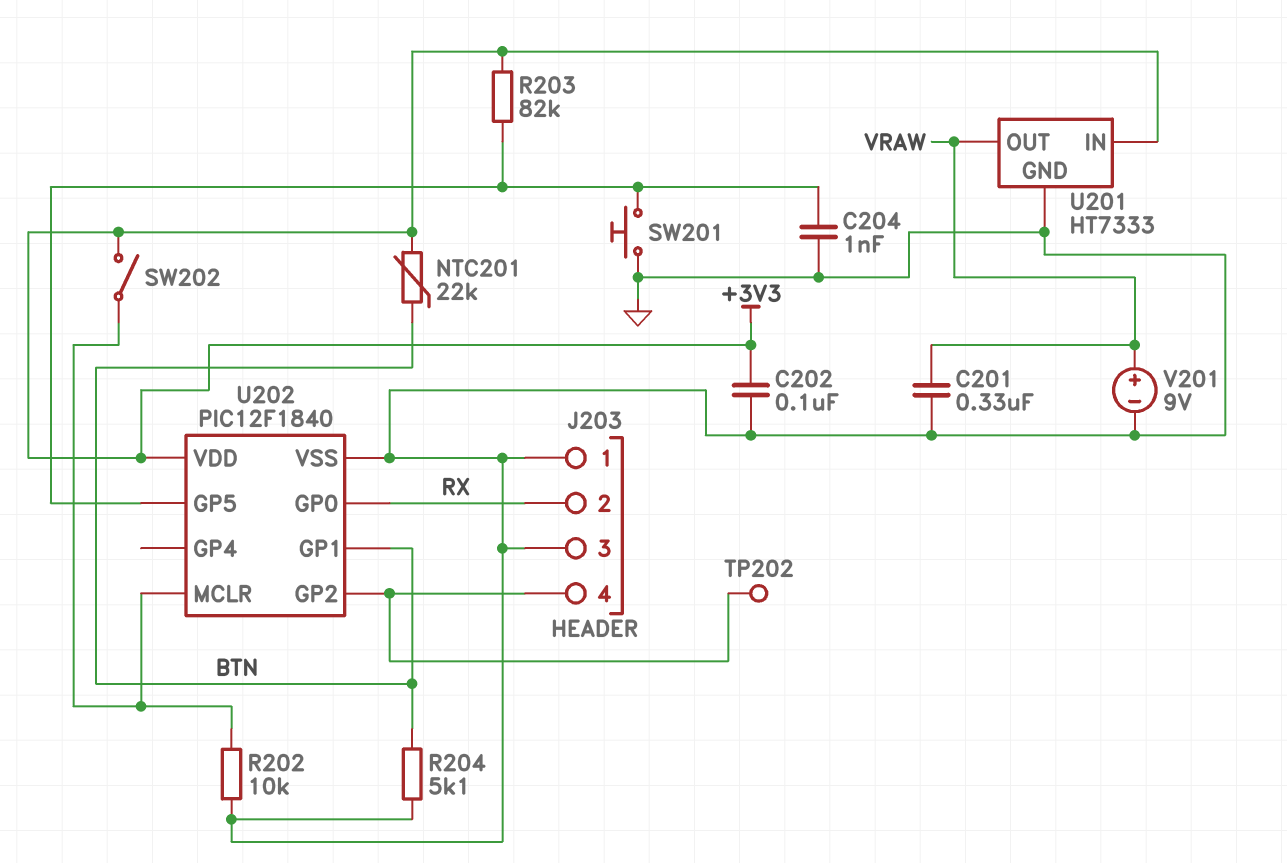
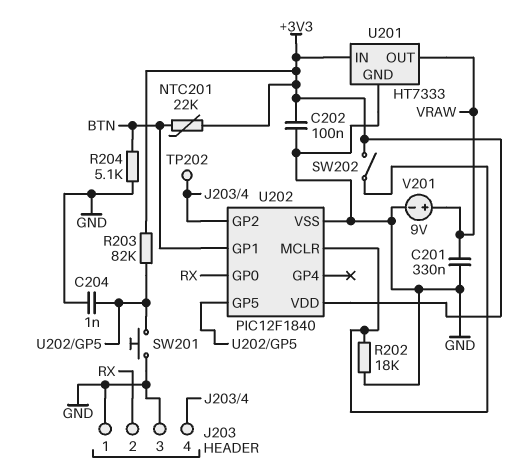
R202: 10k (GND, U202/MCLR) -> 18k (GND, U202/MCLR)

